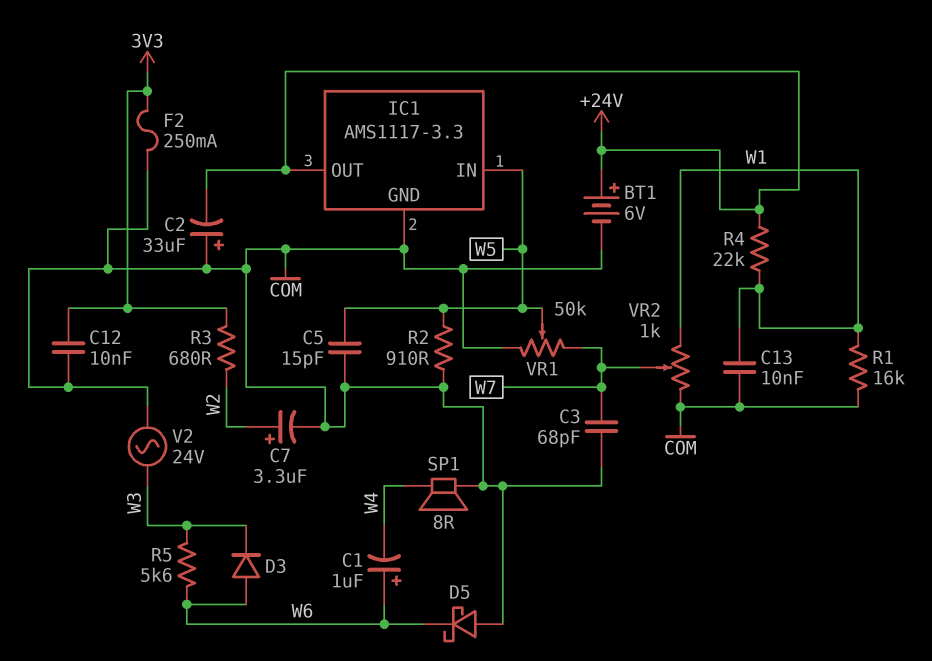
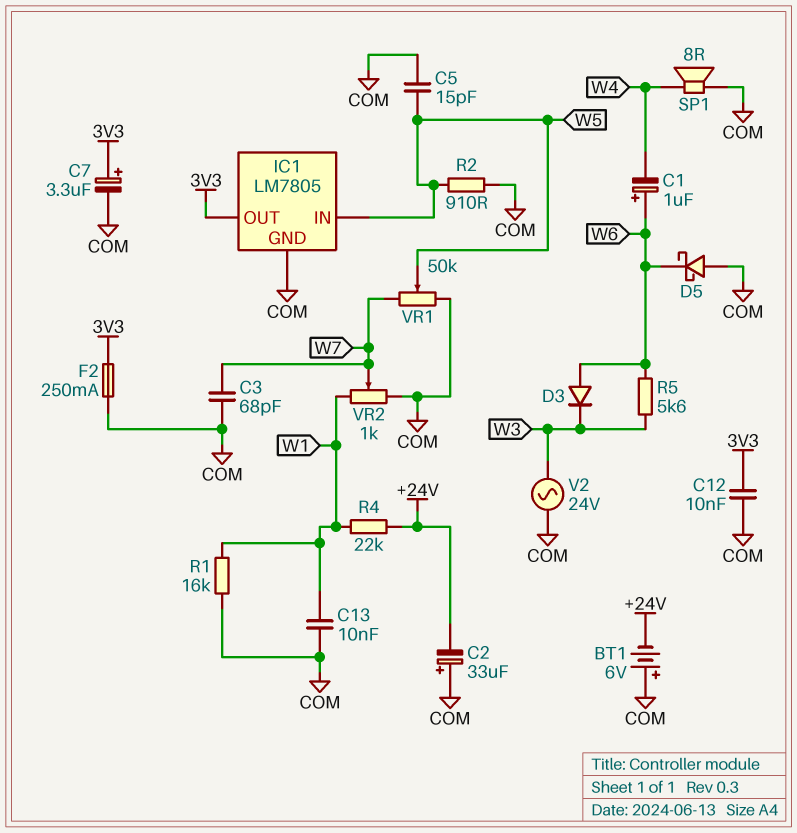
BT1: 6V (plus +24V, minus COM) -> 6V (plus COM, minus +24V)
C7: 3.3uF (plus W2, minus COM) -> 3.3uF (plus 3V3, minus COM)
IC1: AMS1117-3.3 -> LM7805
IC1 pin OUT: +24V -> 3V3
R3: 680 (3V3, W2) -> none

